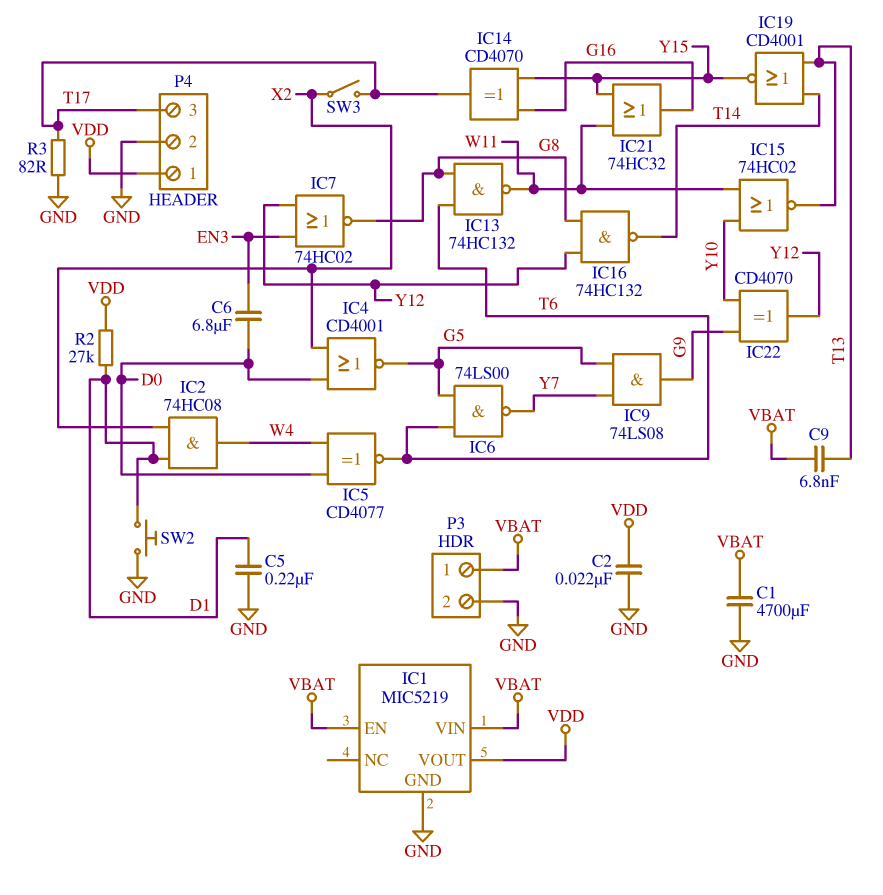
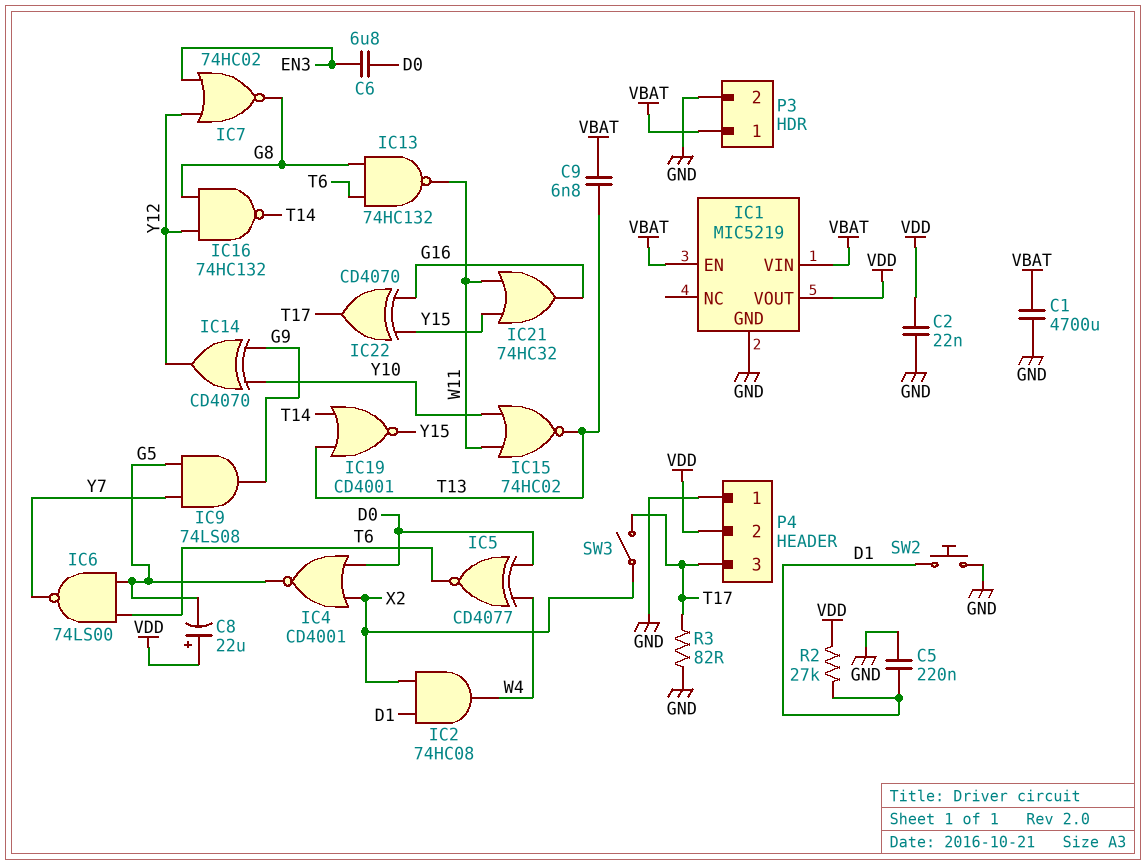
C8: none -> 22uF (plus VDD, minus G5)
IC14: XOR CD4070 (in G16, in Y15, out T17) -> XOR CD4070 (in G9, in Y10, out Y12)
IC22: XOR CD4070 (in G9, in Y10, out Y12) -> XOR CD4070 (in G16, in Y15, out T17)
P4 pin 1: VDD -> GND
P4 pin 2: GND -> VDD

